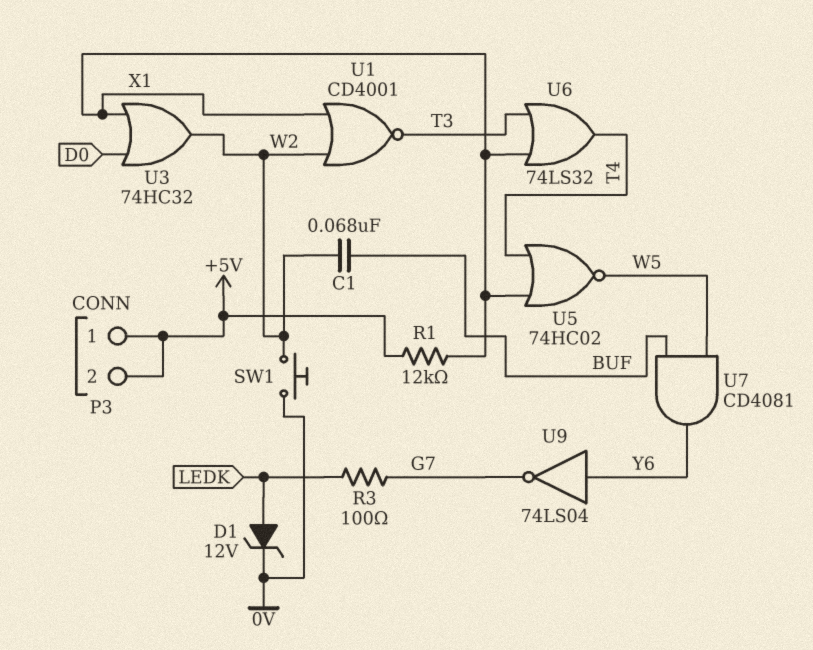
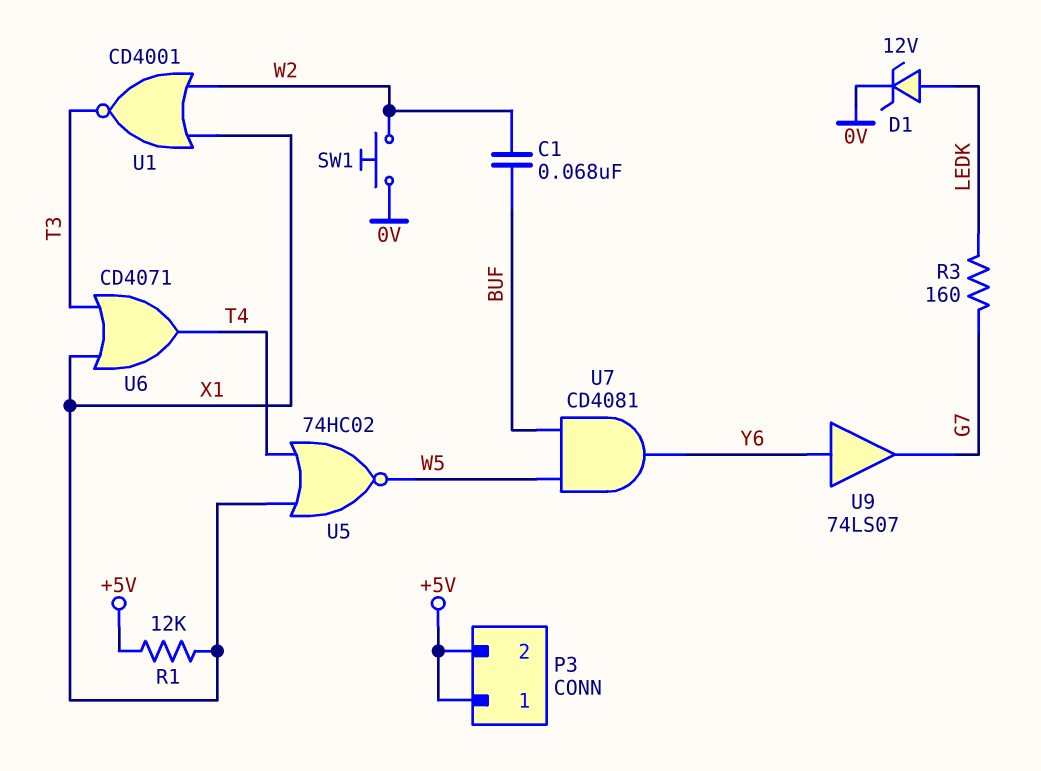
R3: 100 (G7, LEDK) -> 160 (G7, LEDK)
U3: OR 74HC32 (in D0, in X1, out W2) -> none
U6: OR 74LS32 (in T3, in X1, out T4) -> OR CD4071 (in T3, in X1, out T4)
U9: NOT 74LS04 (in Y6, out G7) -> buffer 74LS07 (in Y6, out G7)

